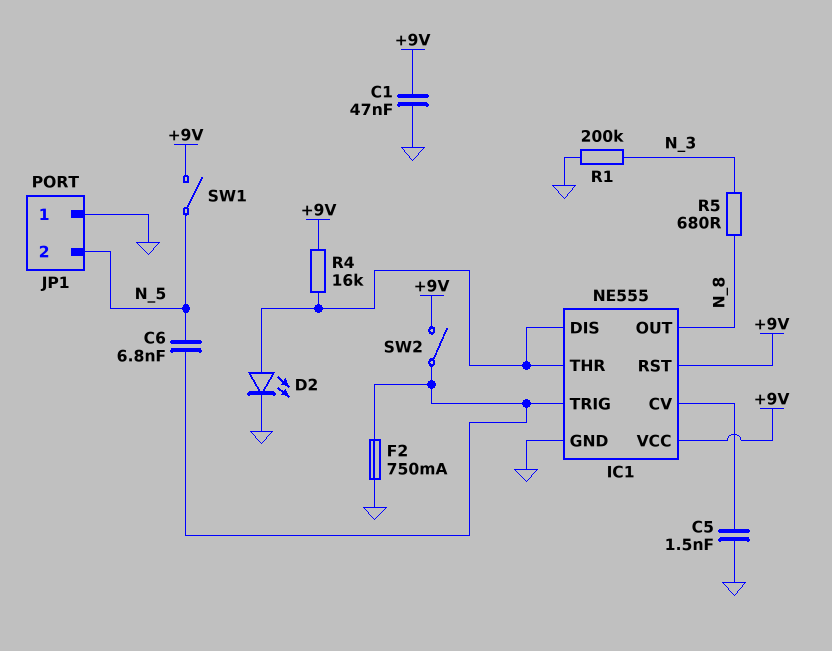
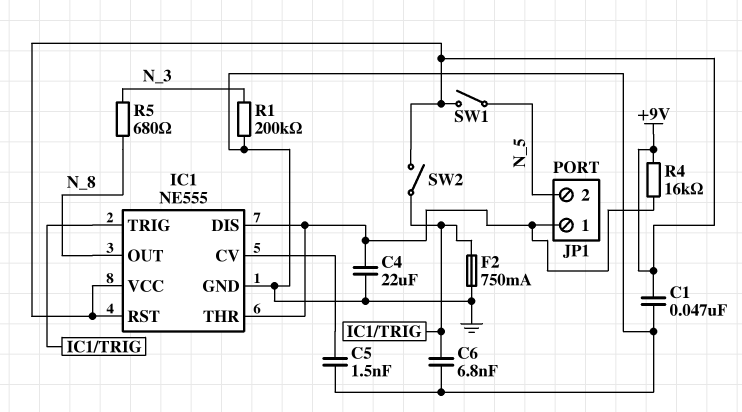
C4: none -> 22uF (GND, IC1/DIS)
C6: 6.8nF (IC1/TRIG, N_5) -> 6.8nF (GND, IC1/TRIG)
D2: LED (A IC1/DIS, K GND) -> none
JP1 pin 1: GND -> IC1/DIS

